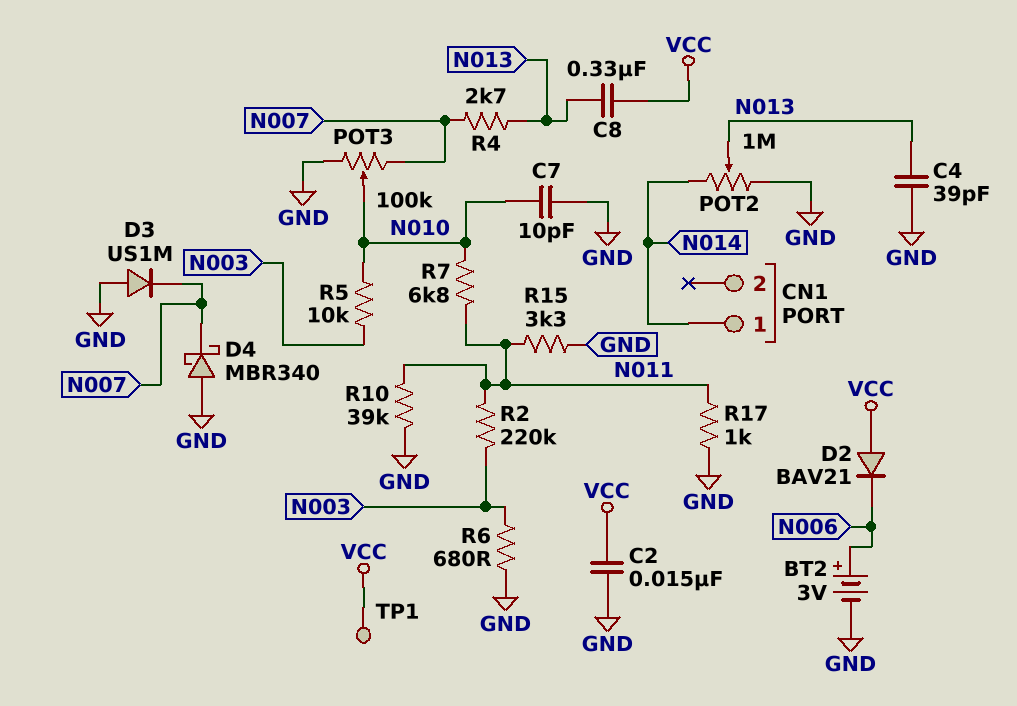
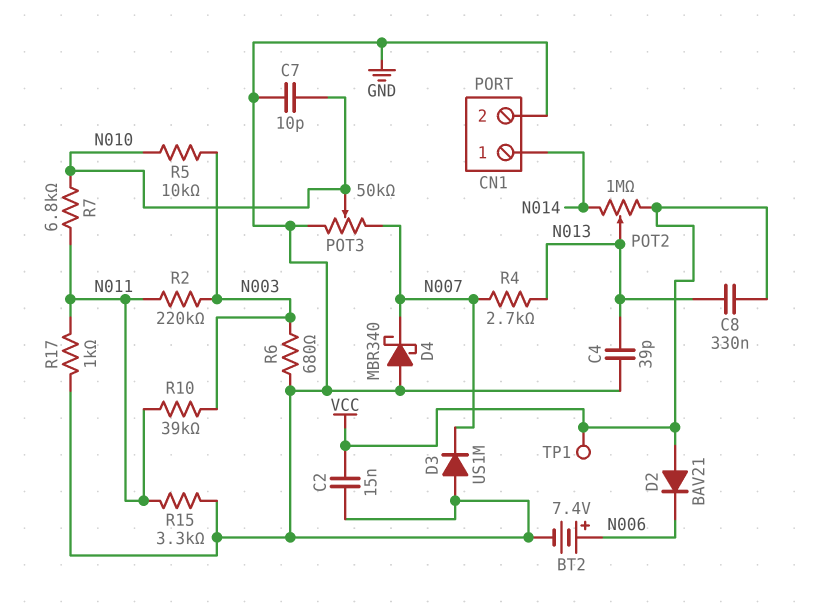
BT2: 3V (plus N006, minus GND) -> 7.4V (plus N006, minus GND)
CN1 pin 2: none -> GND
POT2: 1M (GND, N014, wiper N013) -> 1M (N014, VCC, wiper N013)
POT3: 100k (GND, N007, wiper N010) -> 50k (GND, N007, wiper N010)
R10: 39k (GND, N011) -> 39k (N003, N011)

